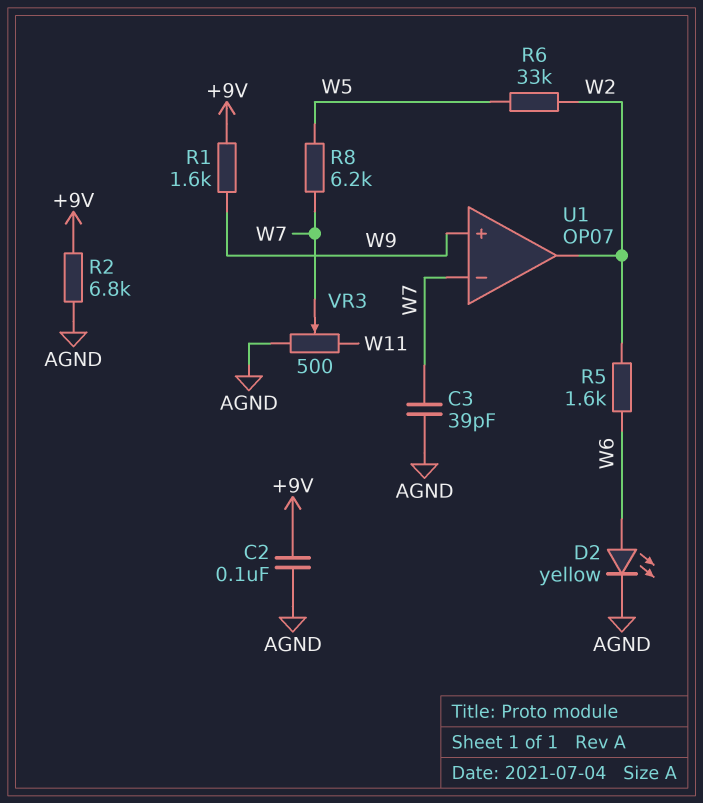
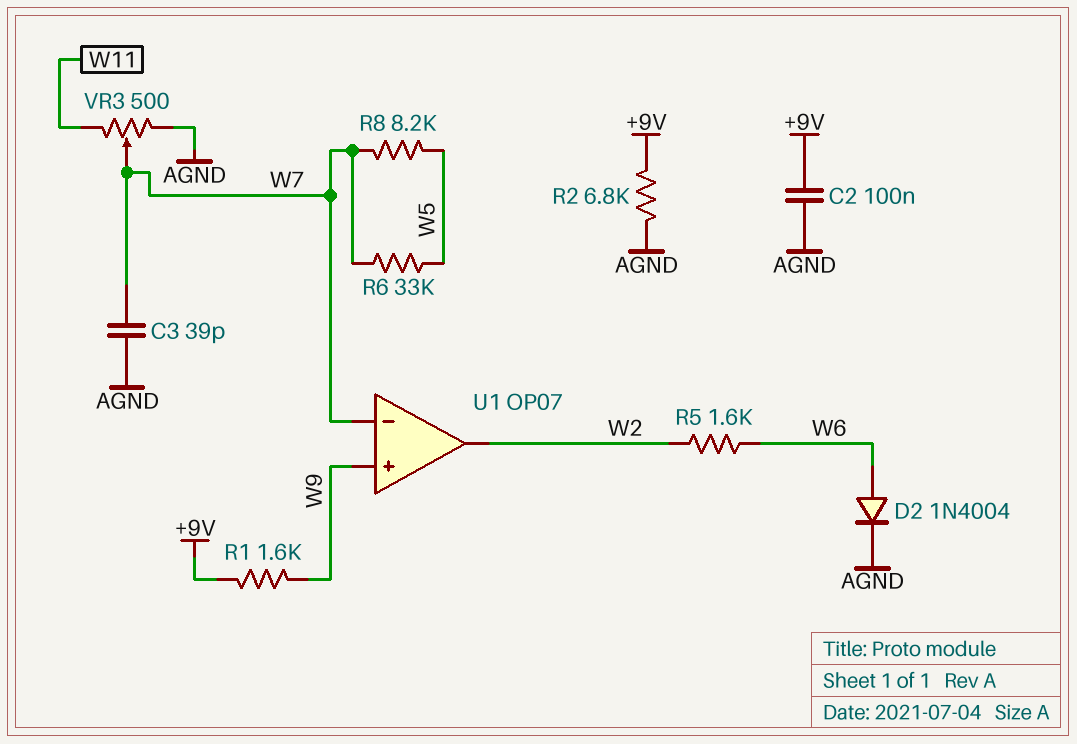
D2: LED yellow (A W6, K AGND) -> diode 1N4004 (A W6, K AGND)
R6: 33k (W2, W5) -> 33k (W5, W7)
R8: 6.2k (W5, W7) -> 8.2k (W5, W7)

